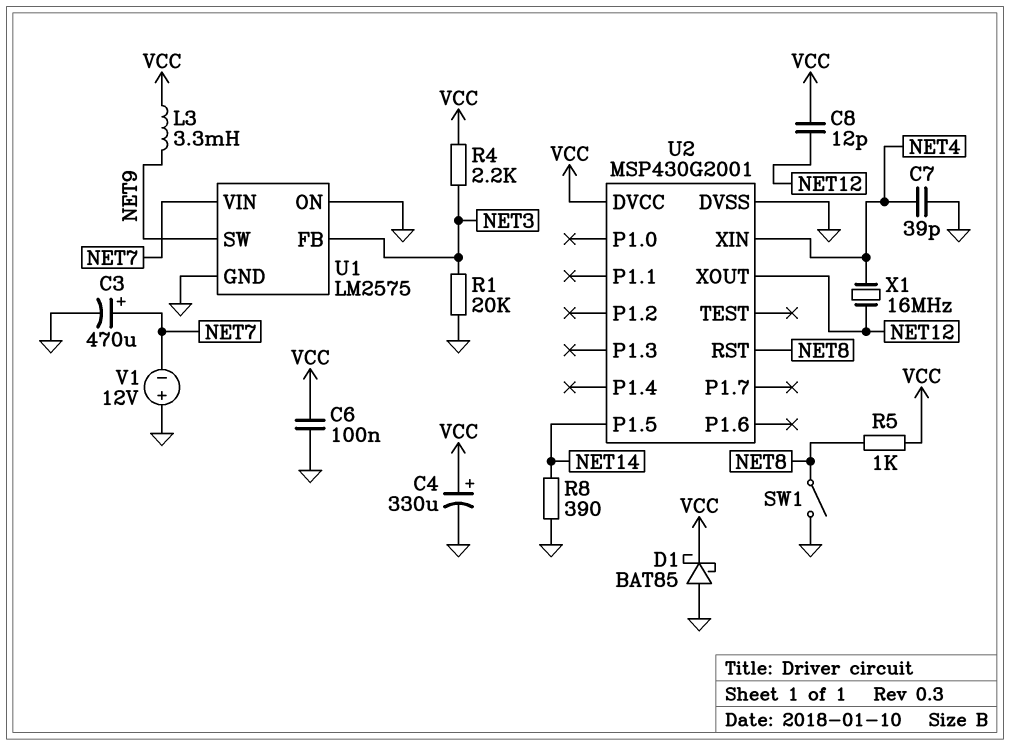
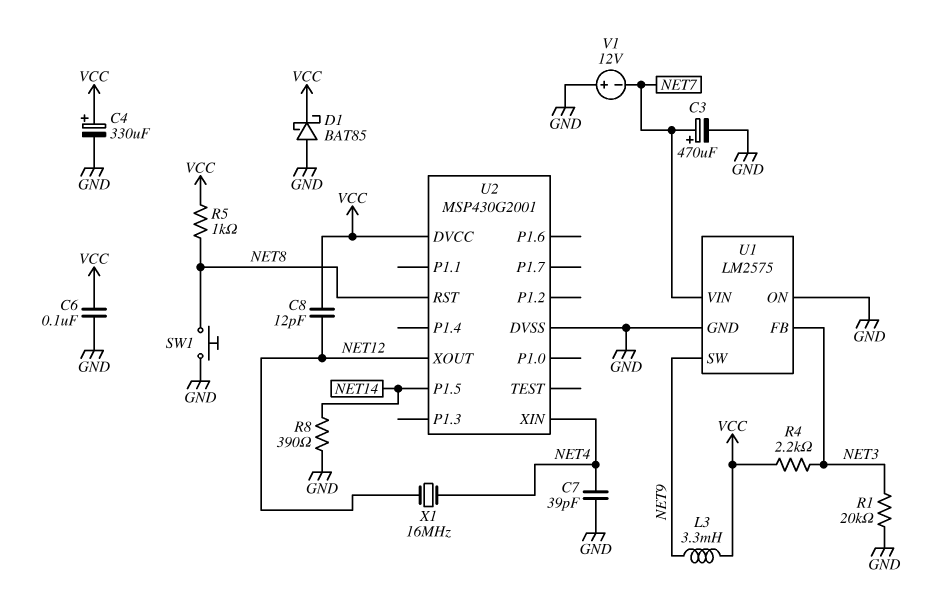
SW1: switch (GND, NET8) -> button (GND, NET8)

